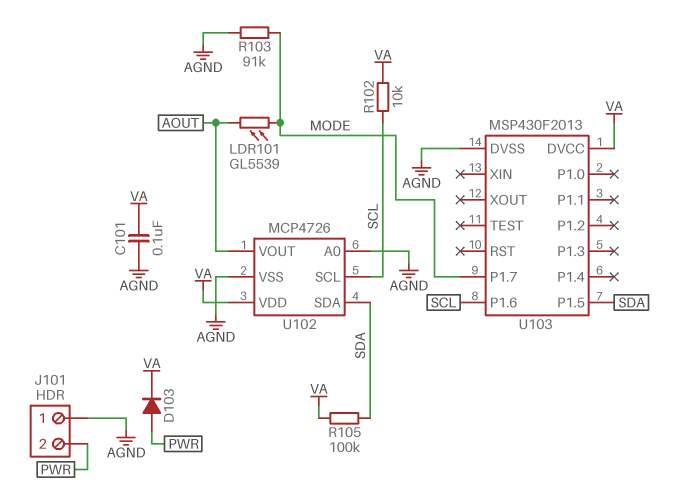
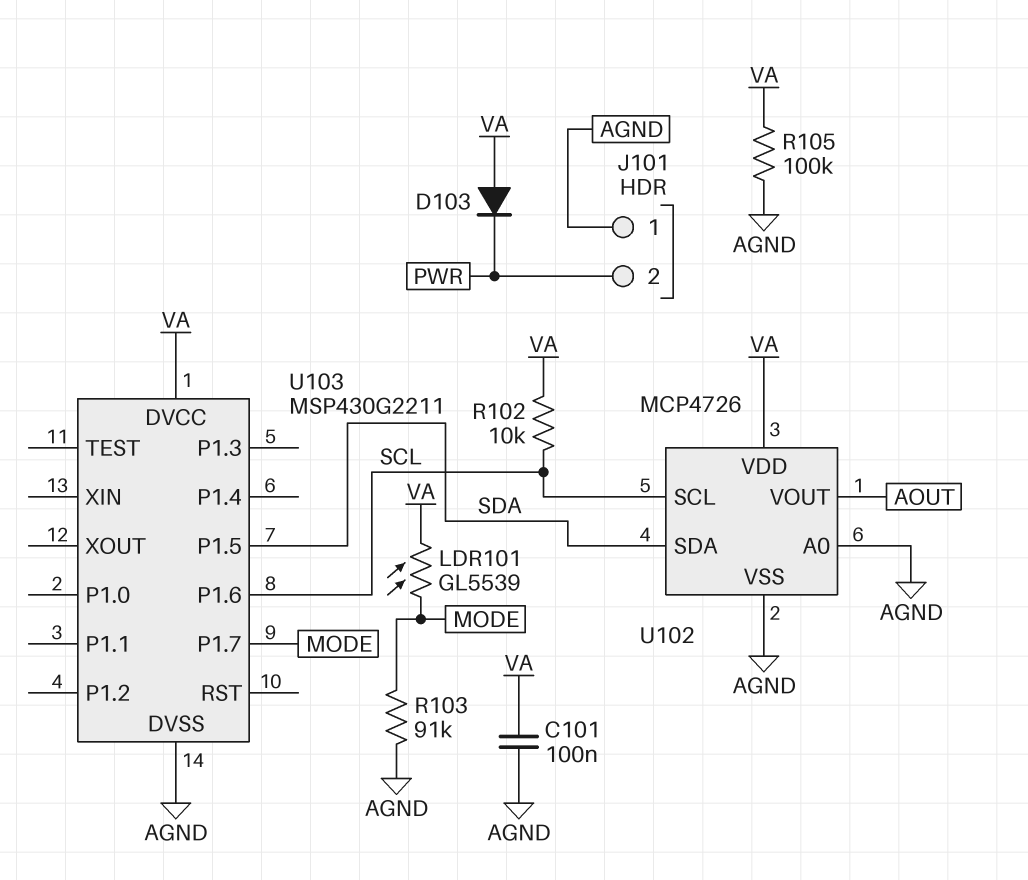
D103: diode (A PWR, K VA) -> diode (A VA, K PWR)
LDR101: GL5539 (AOUT, MODE) -> GL5539 (MODE, VA)
R105: 100k (SDA, VA) -> 100k (AGND, VA)
U103: MSP430F2013 -> MSP430G2211

